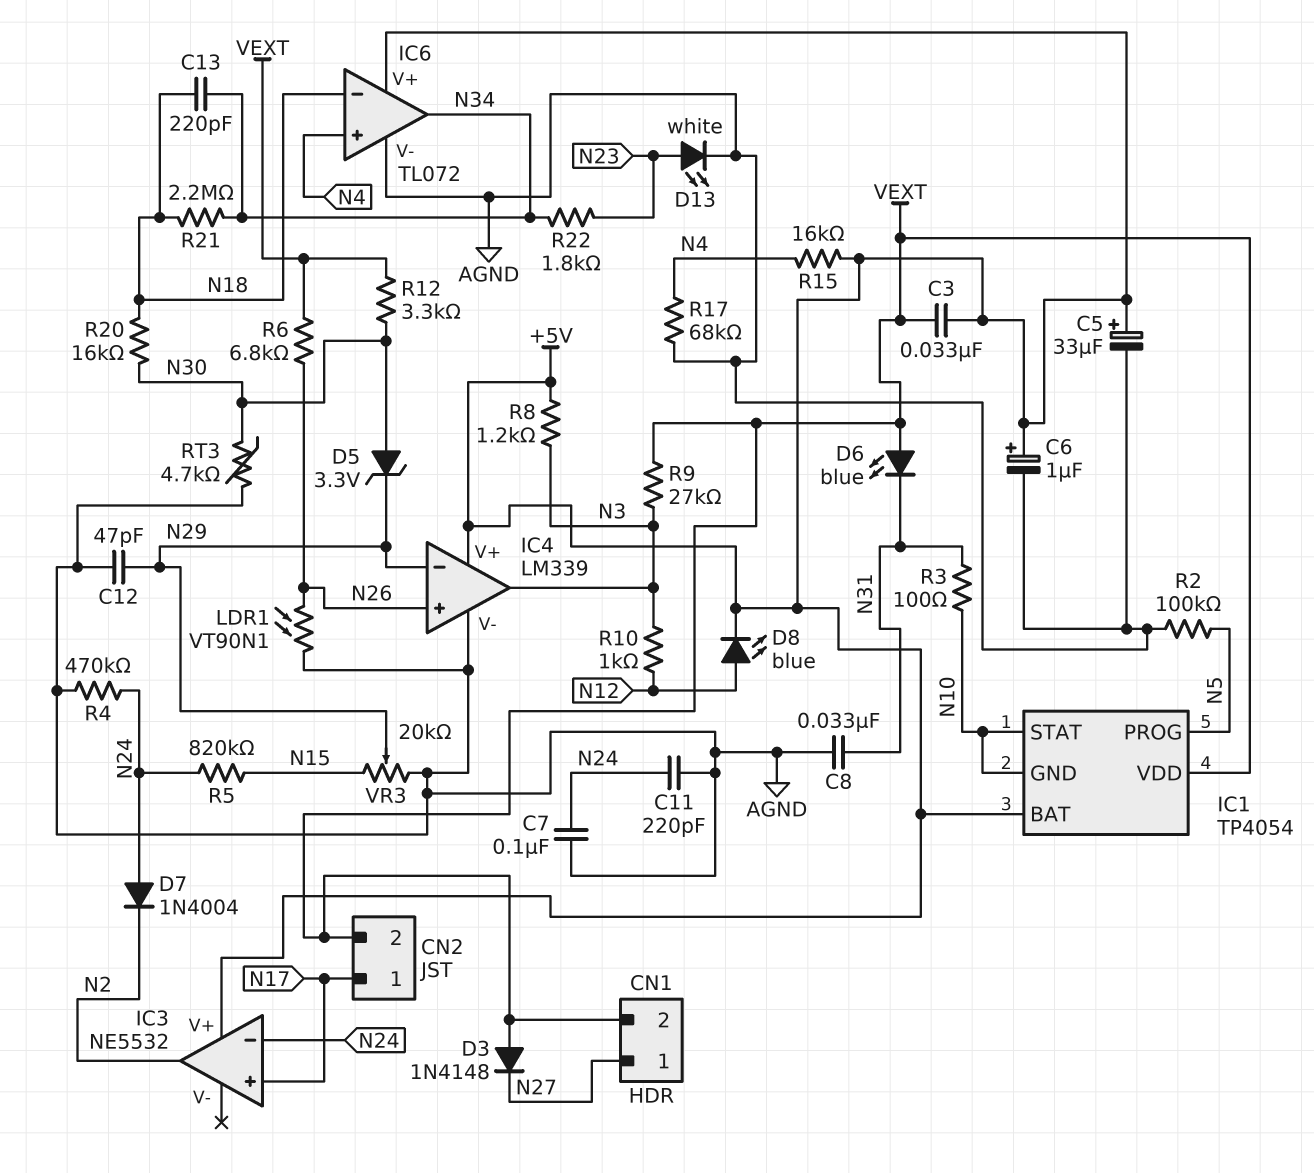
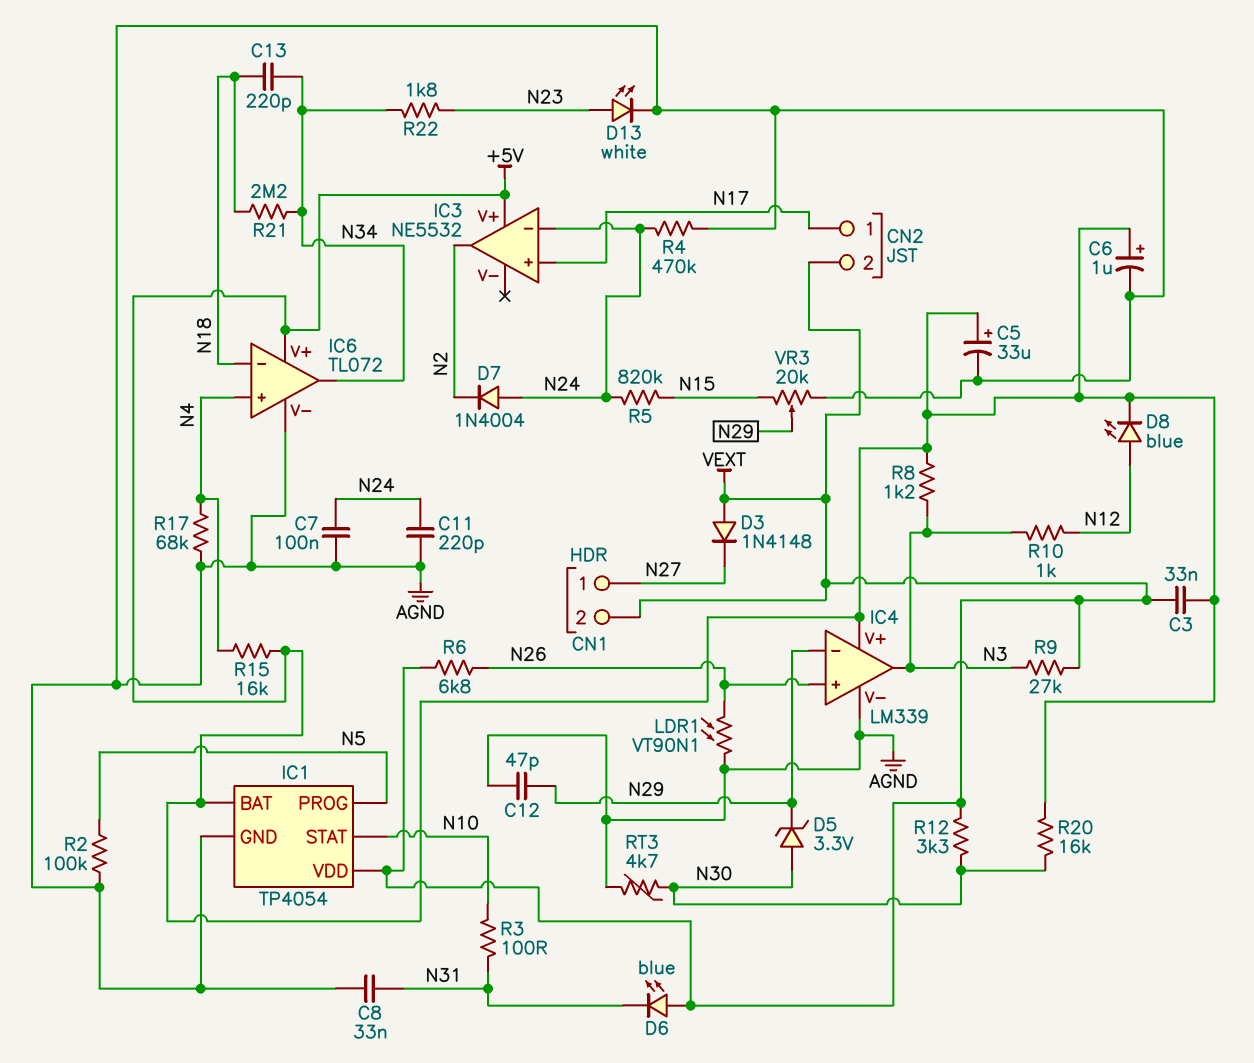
IC1 pin GND: N10 -> AGND
R20: 16k (N18, N30) -> 16k (+5V, N30)

